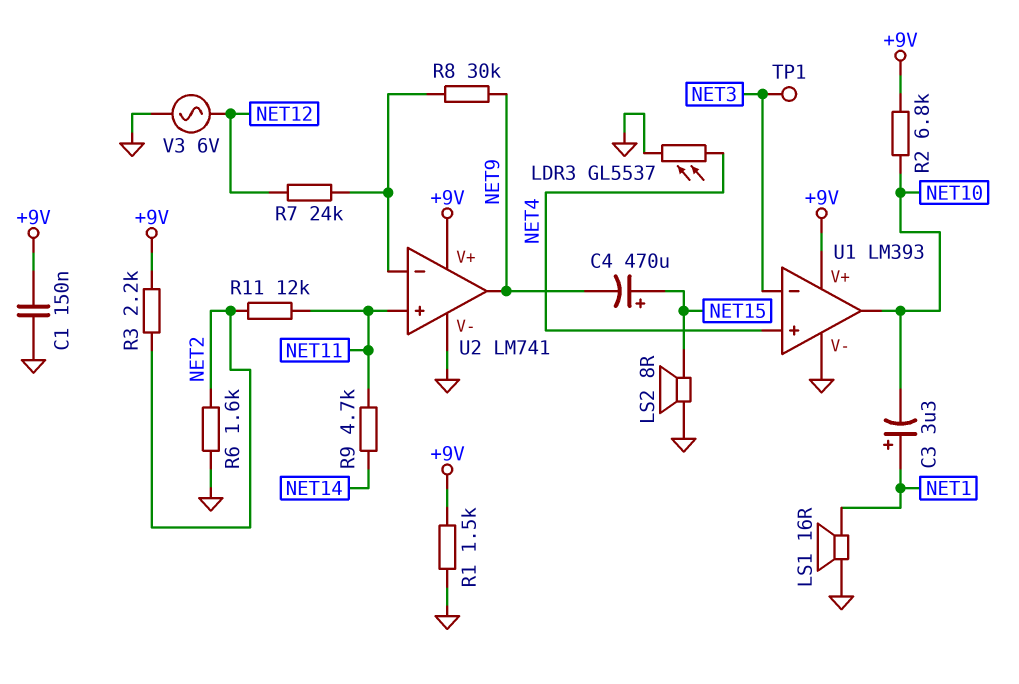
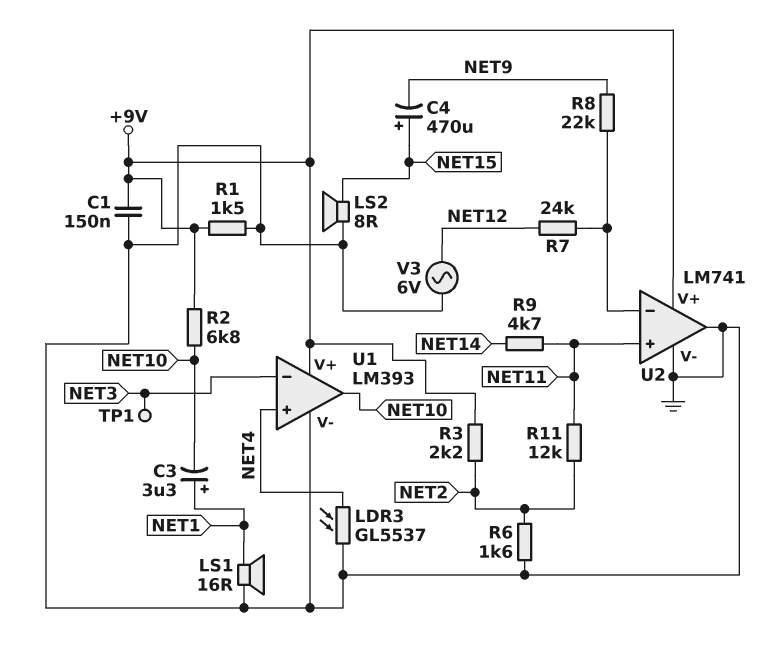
R8: 30k (NET9, U2/in-) -> 22k (NET9, U2/in-)
U2 pin out: NET9 -> GND

